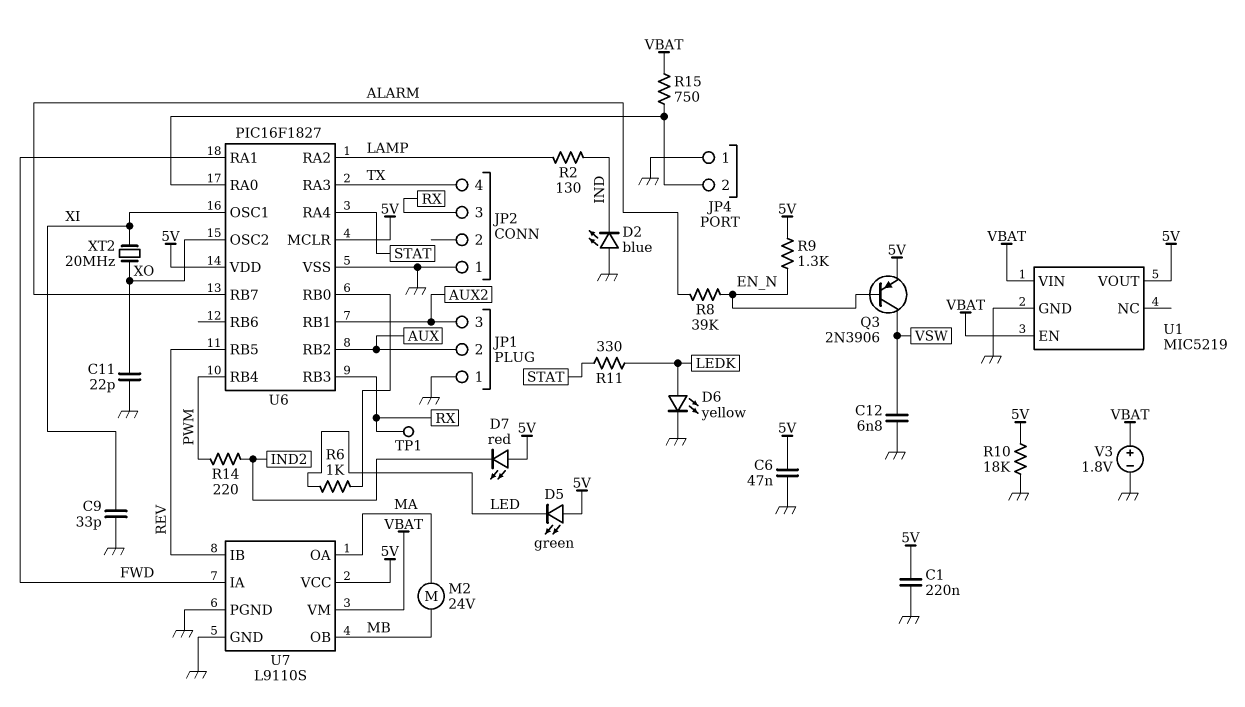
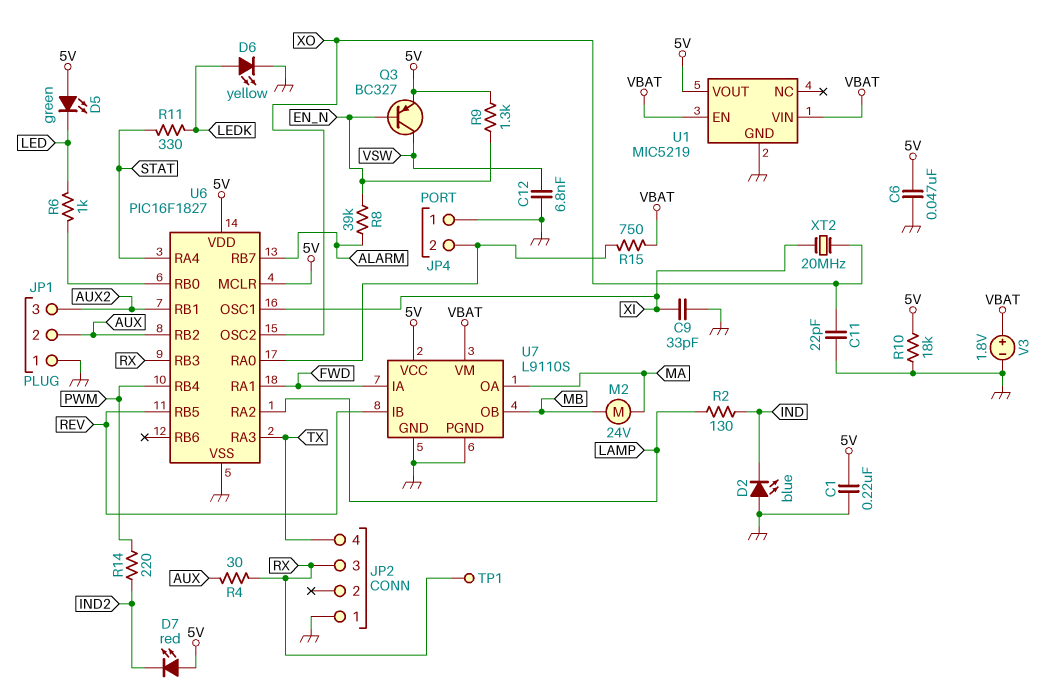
Q3: PNP 2N3906 (B EN_N, C VSW, E 5V) -> PNP BC327 (B EN_N, C VSW, E 5V)
R4: none -> 30 (AUX, RX)

